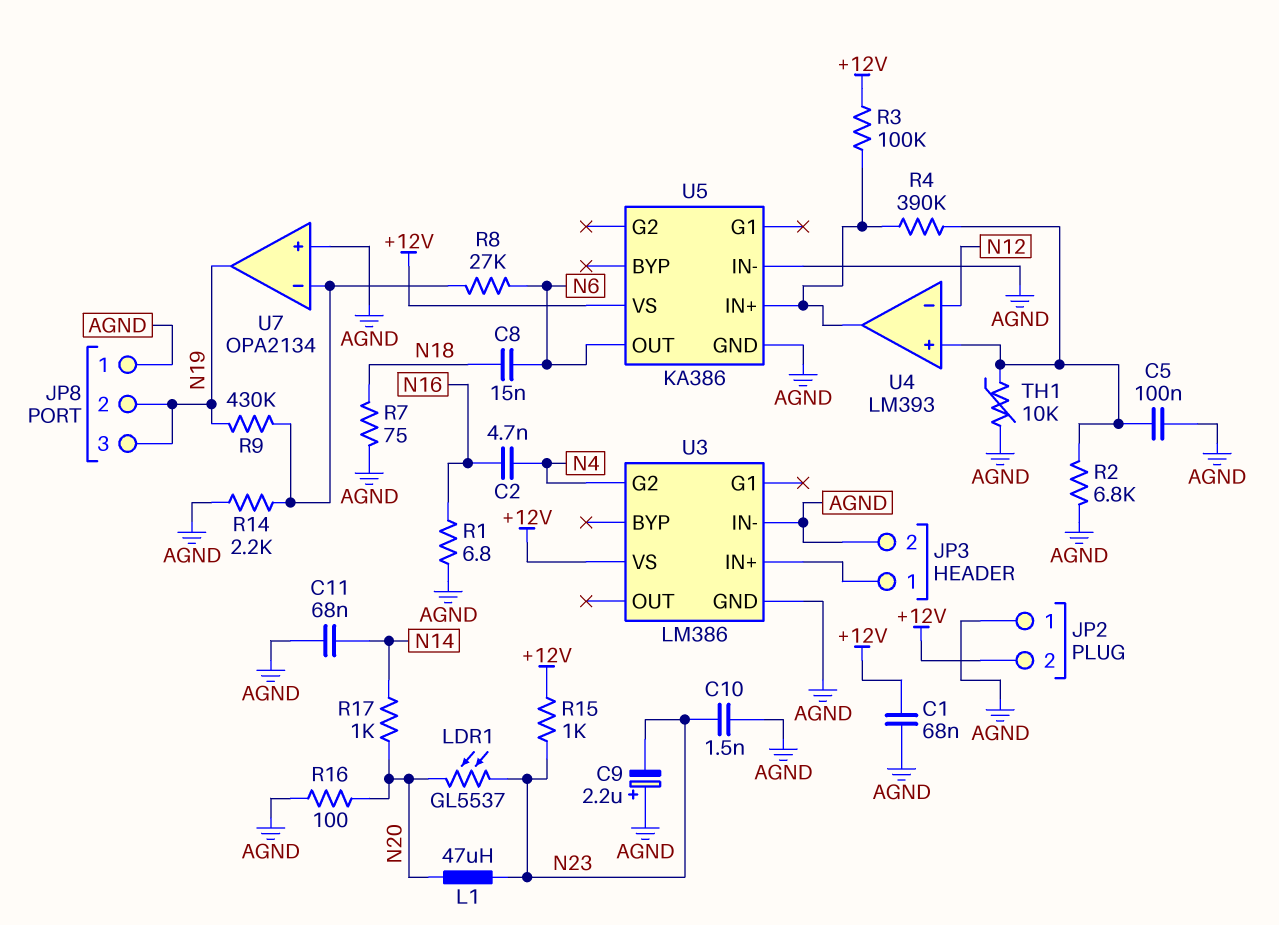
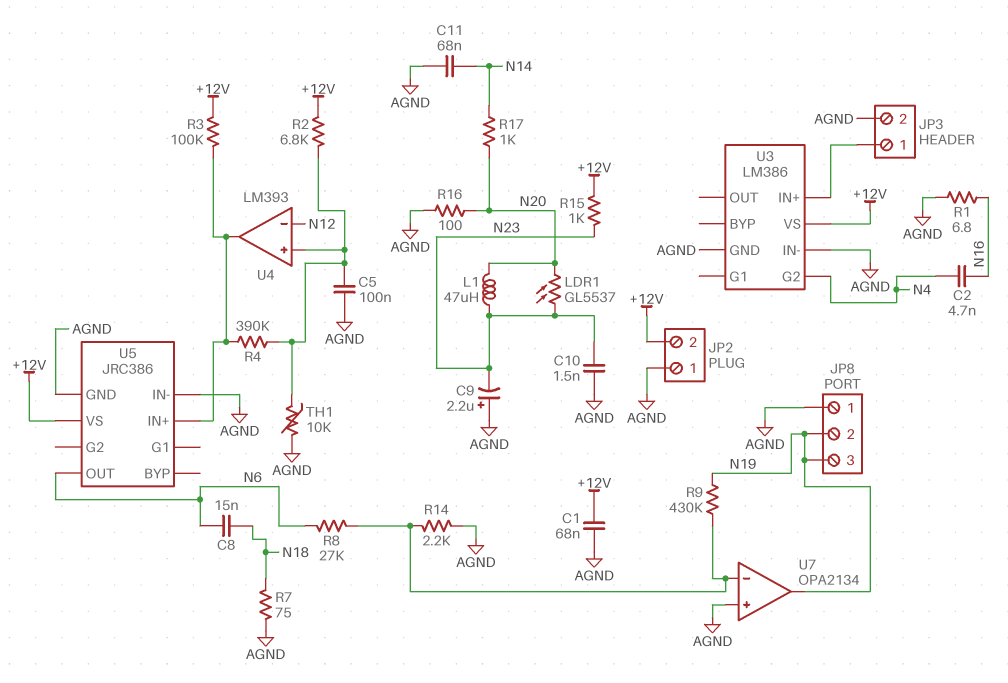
R2: 6.8k (AGND, U4/in+) -> 6.8k (+12V, U4/in+)
U5: KA386 -> JRC386

